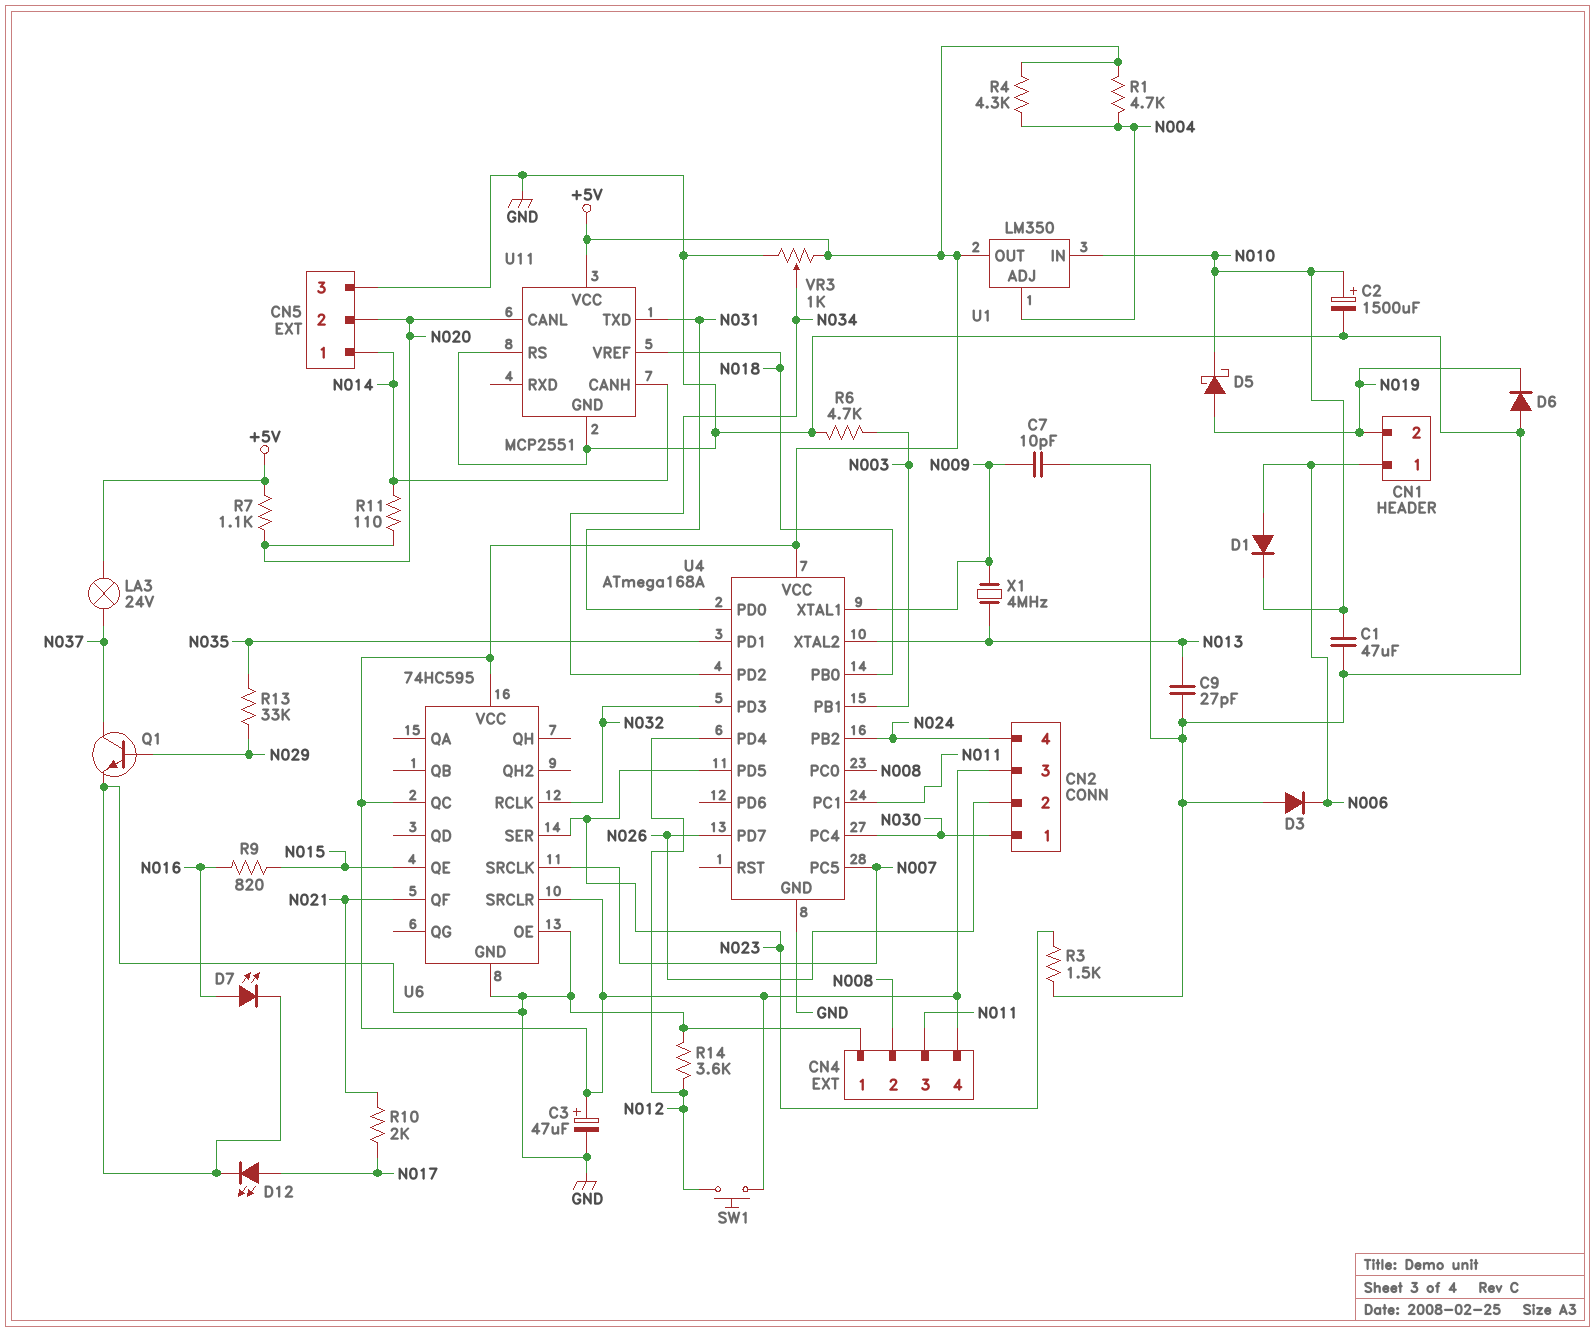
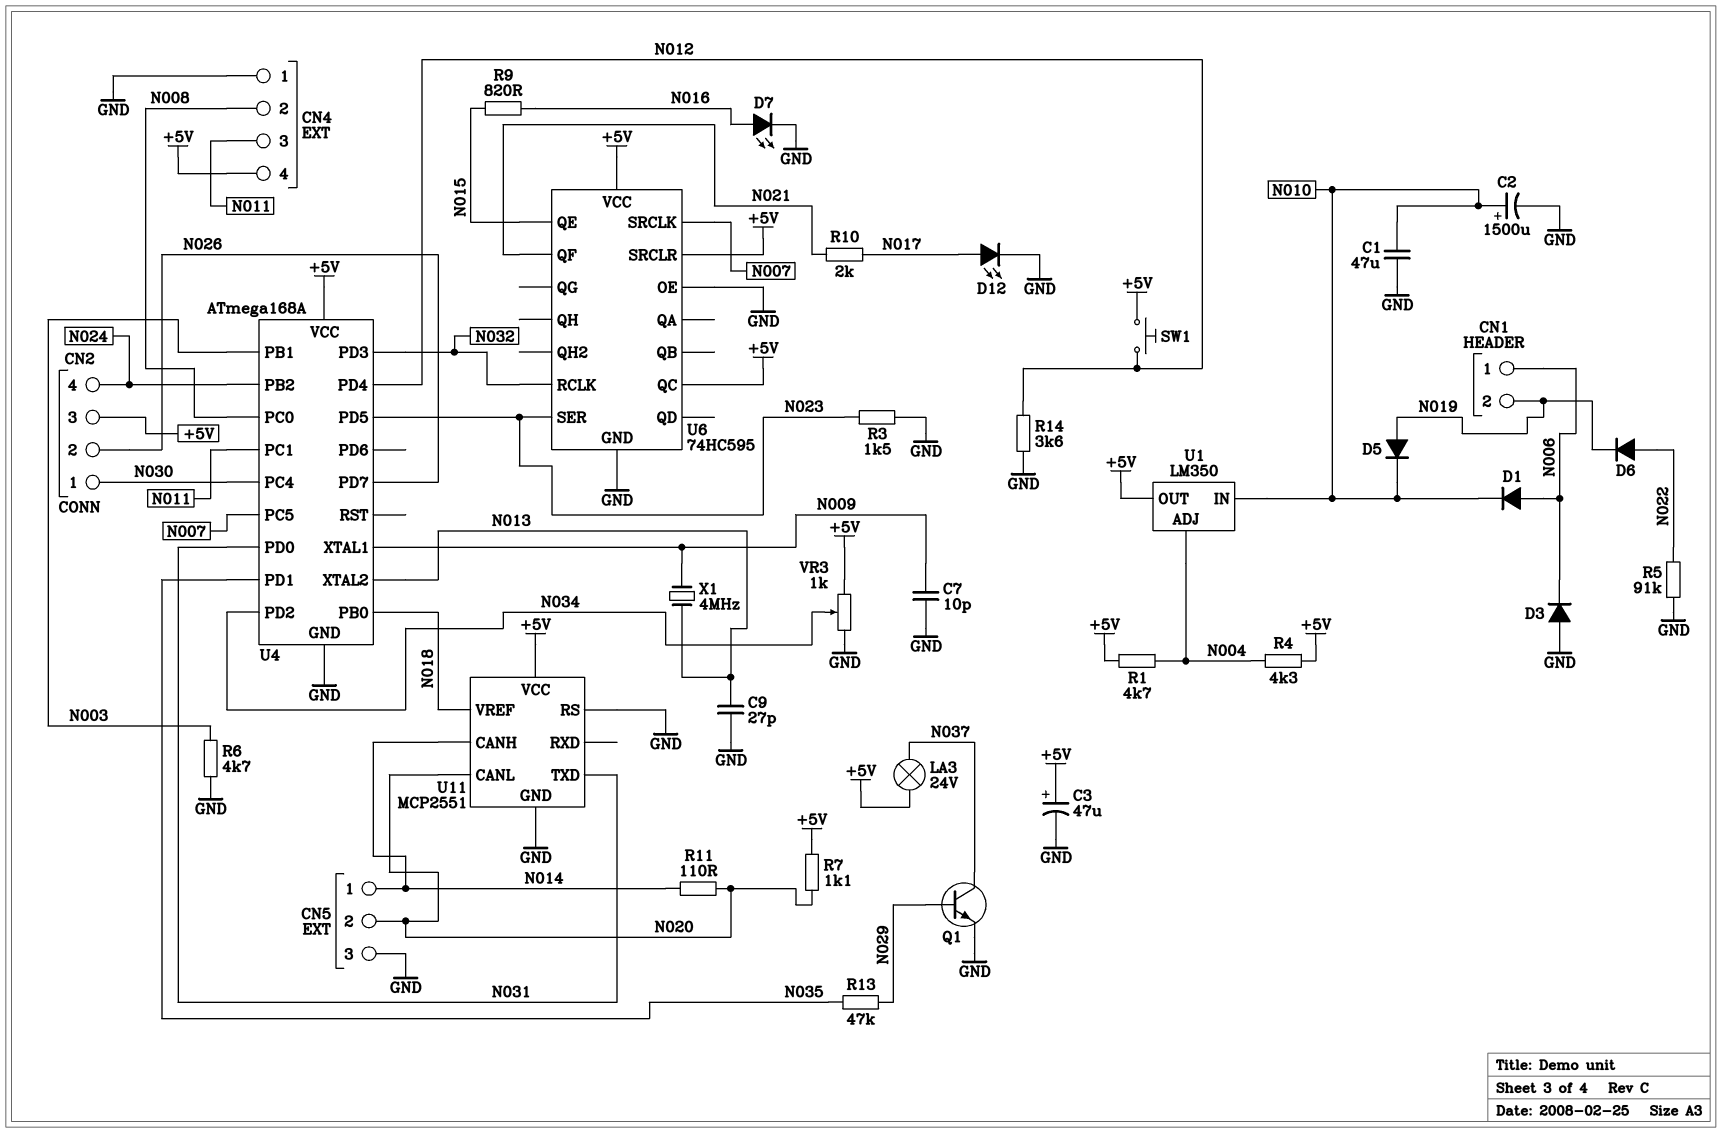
D5: schottky (A N019, K N010) -> diode (A N019, K N010)
D6: diode (A GND, K N019) -> diode (A N022, K N019)
R5: none -> 91k (GND, N022)
R13: 33k (N029, N035) -> 47k (N029, N035)

